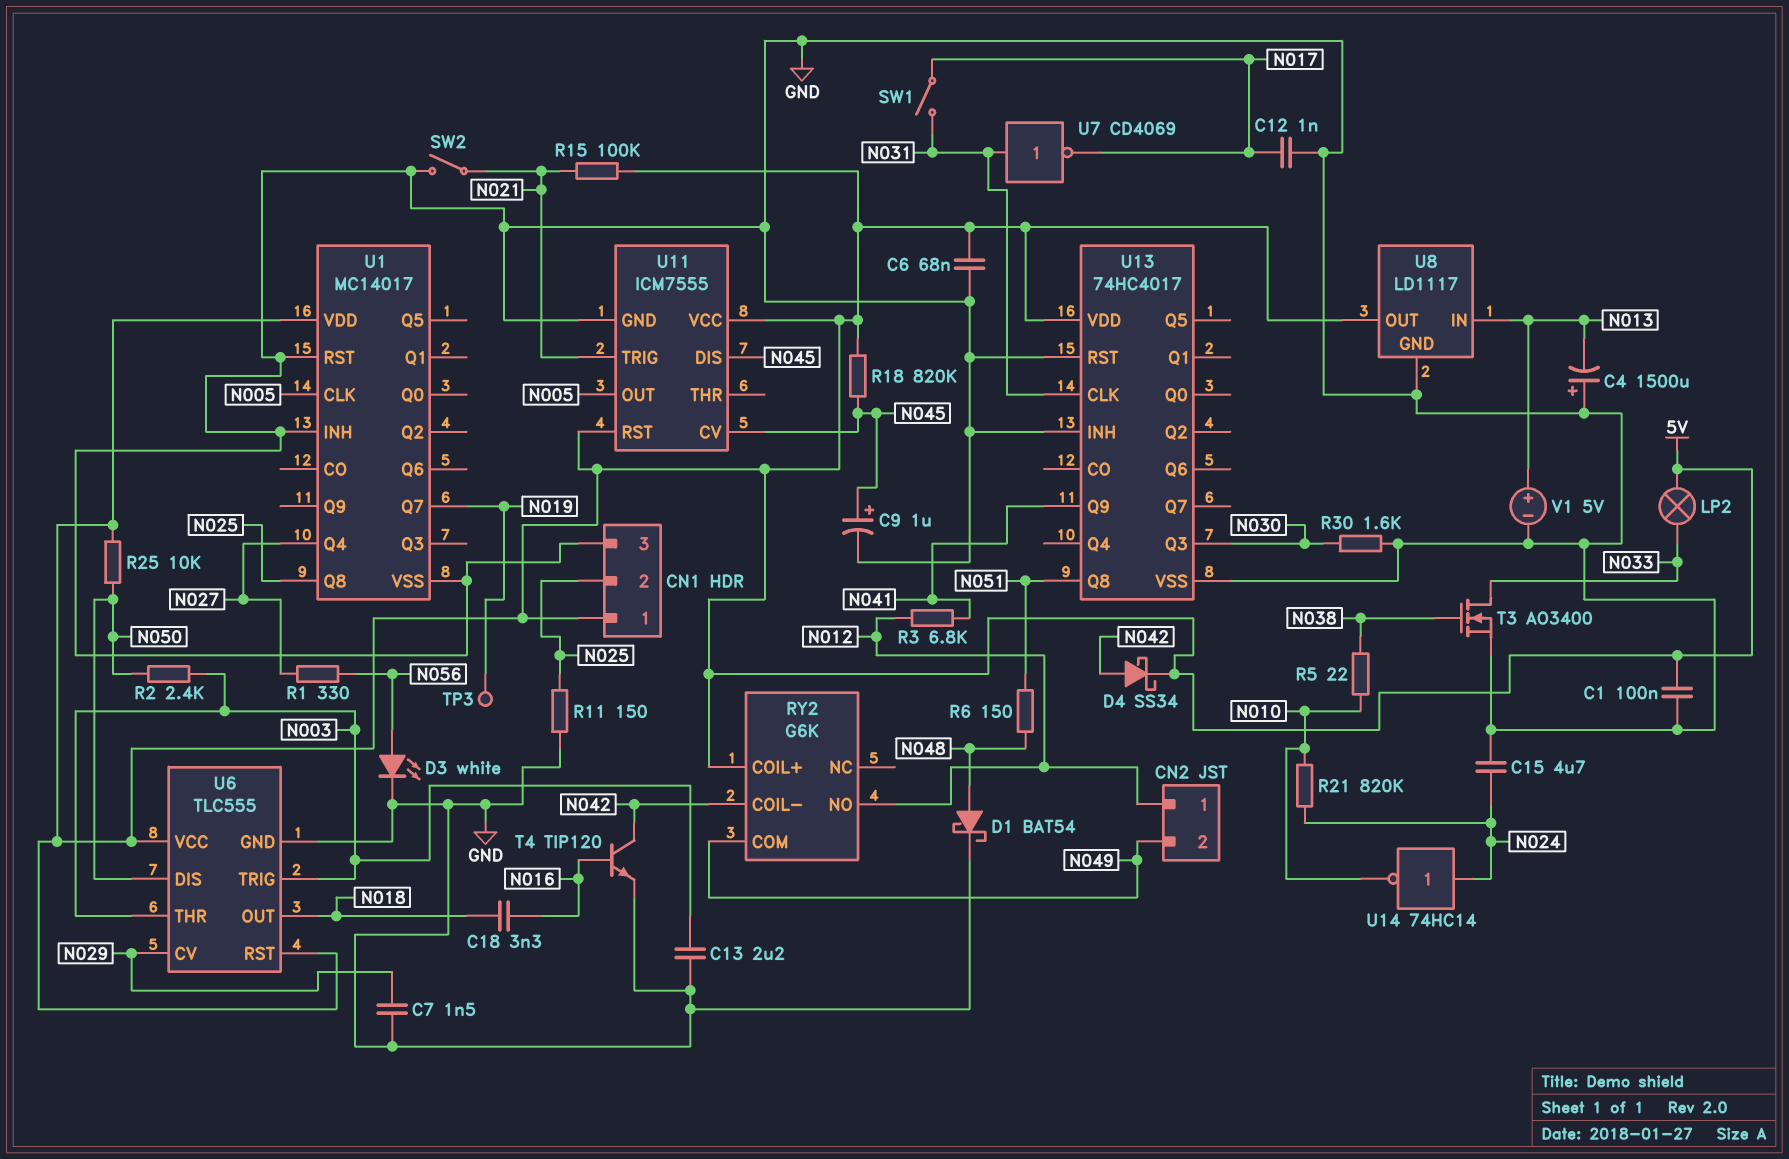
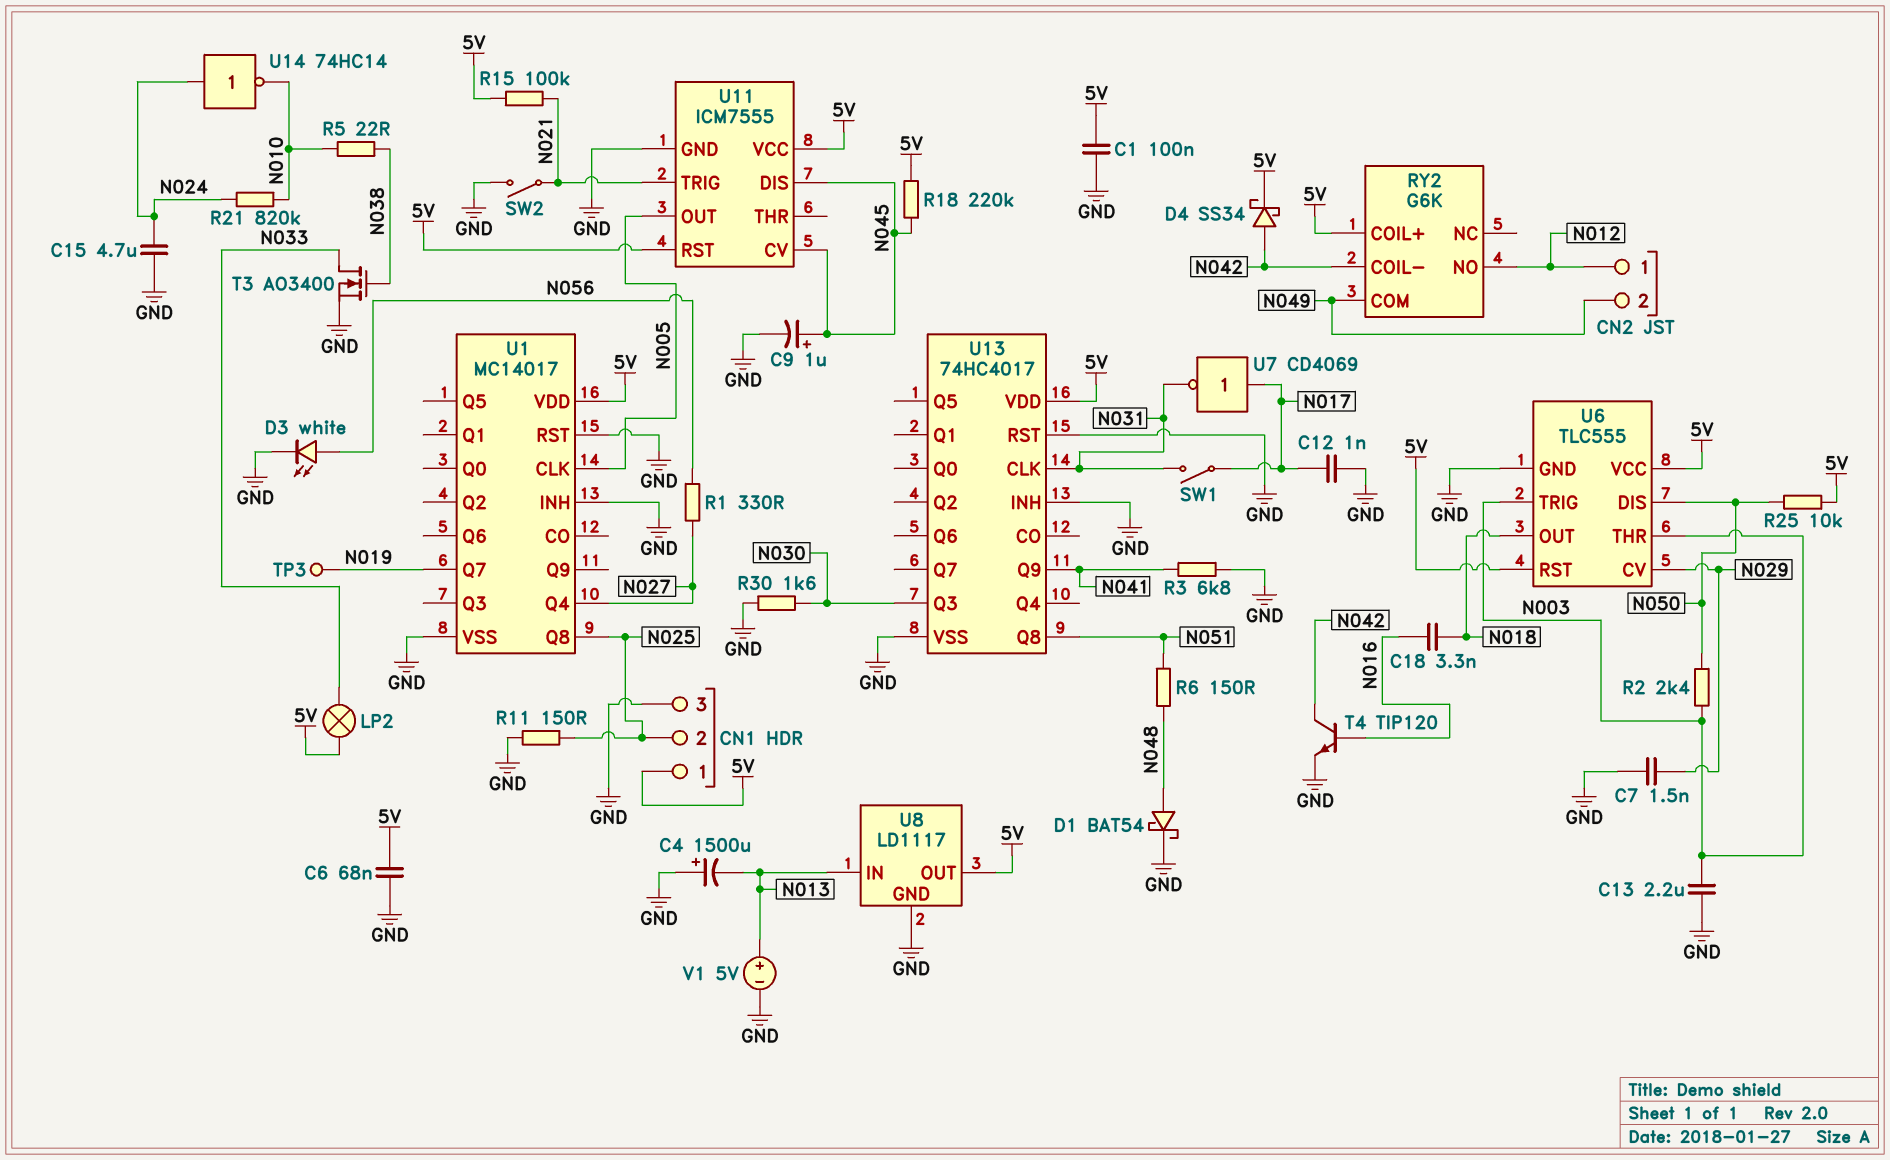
R3: 6.8k (N012, N041) -> 6.8k (GND, N041)
R18: 820k (5V, N045) -> 220k (5V, N045)
U7: NOT CD4069 (in N031, out N017) -> NOT CD4069 (in N017, out N031)

